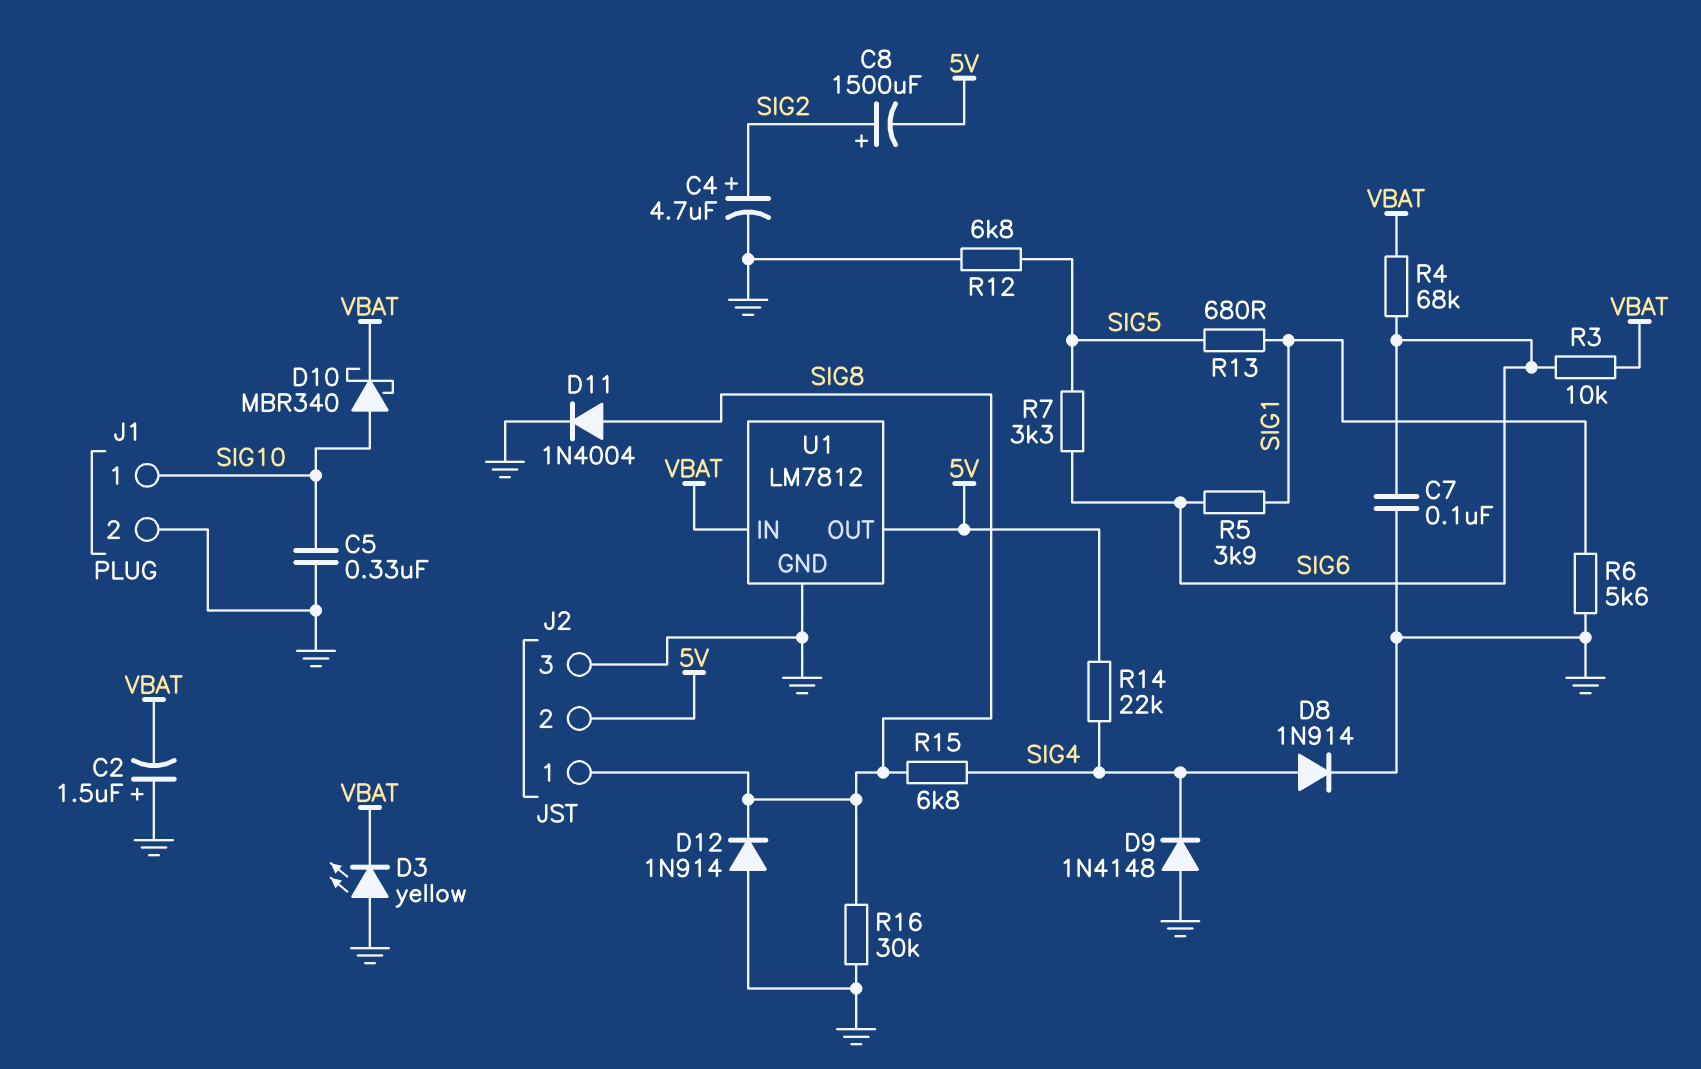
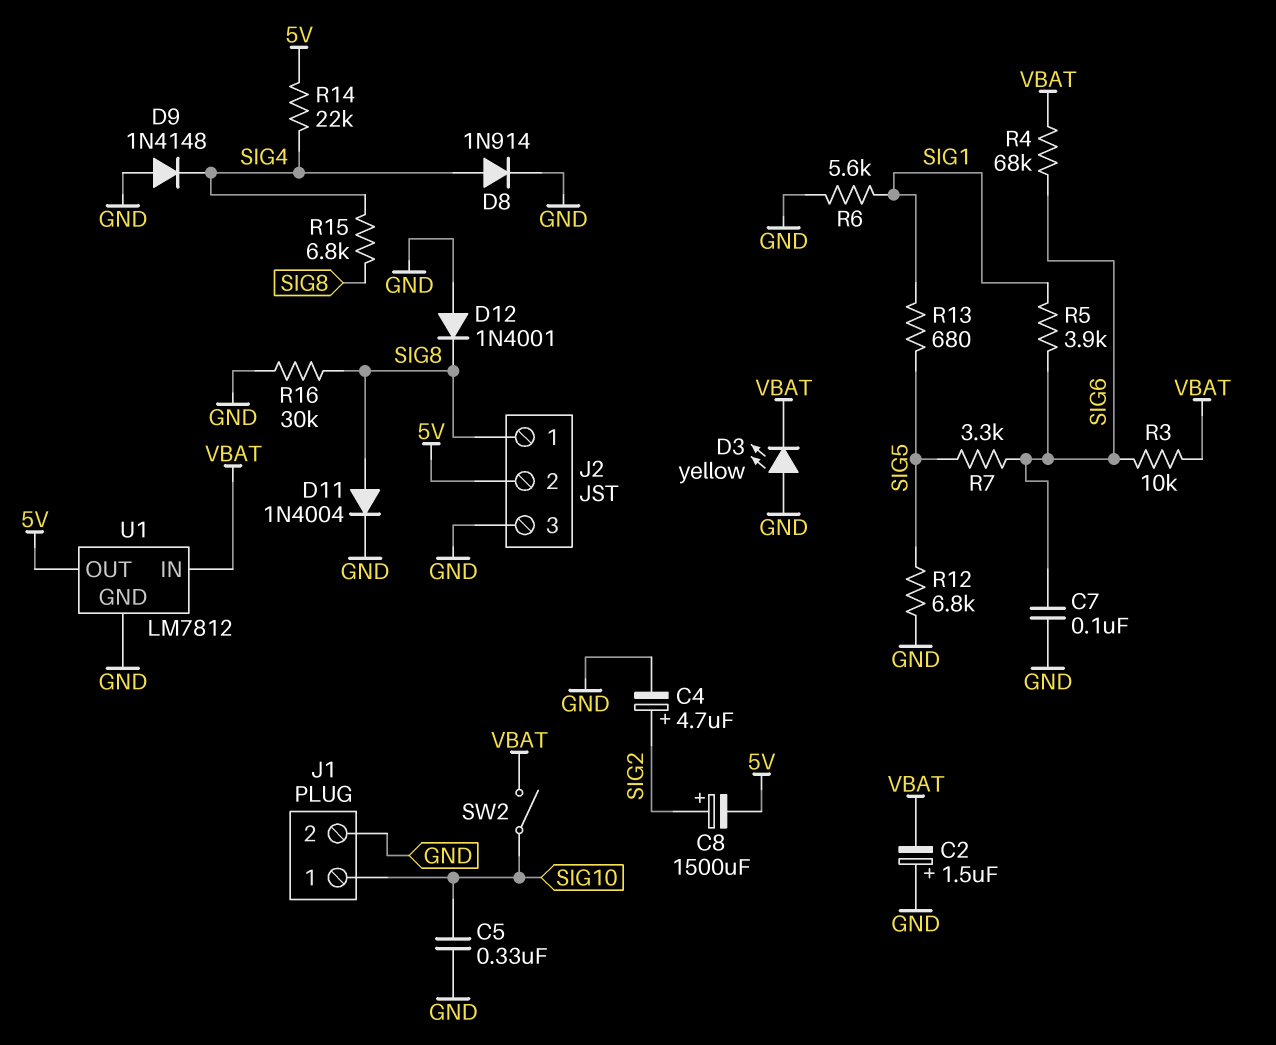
D10: schottky MBR340 (A SIG10, K VBAT) -> none
D12: diode 1N914 (A GND, K SIG8) -> diode 1N4001 (A GND, K SIG8)
SW2: none -> switch (SIG10, VBAT)

